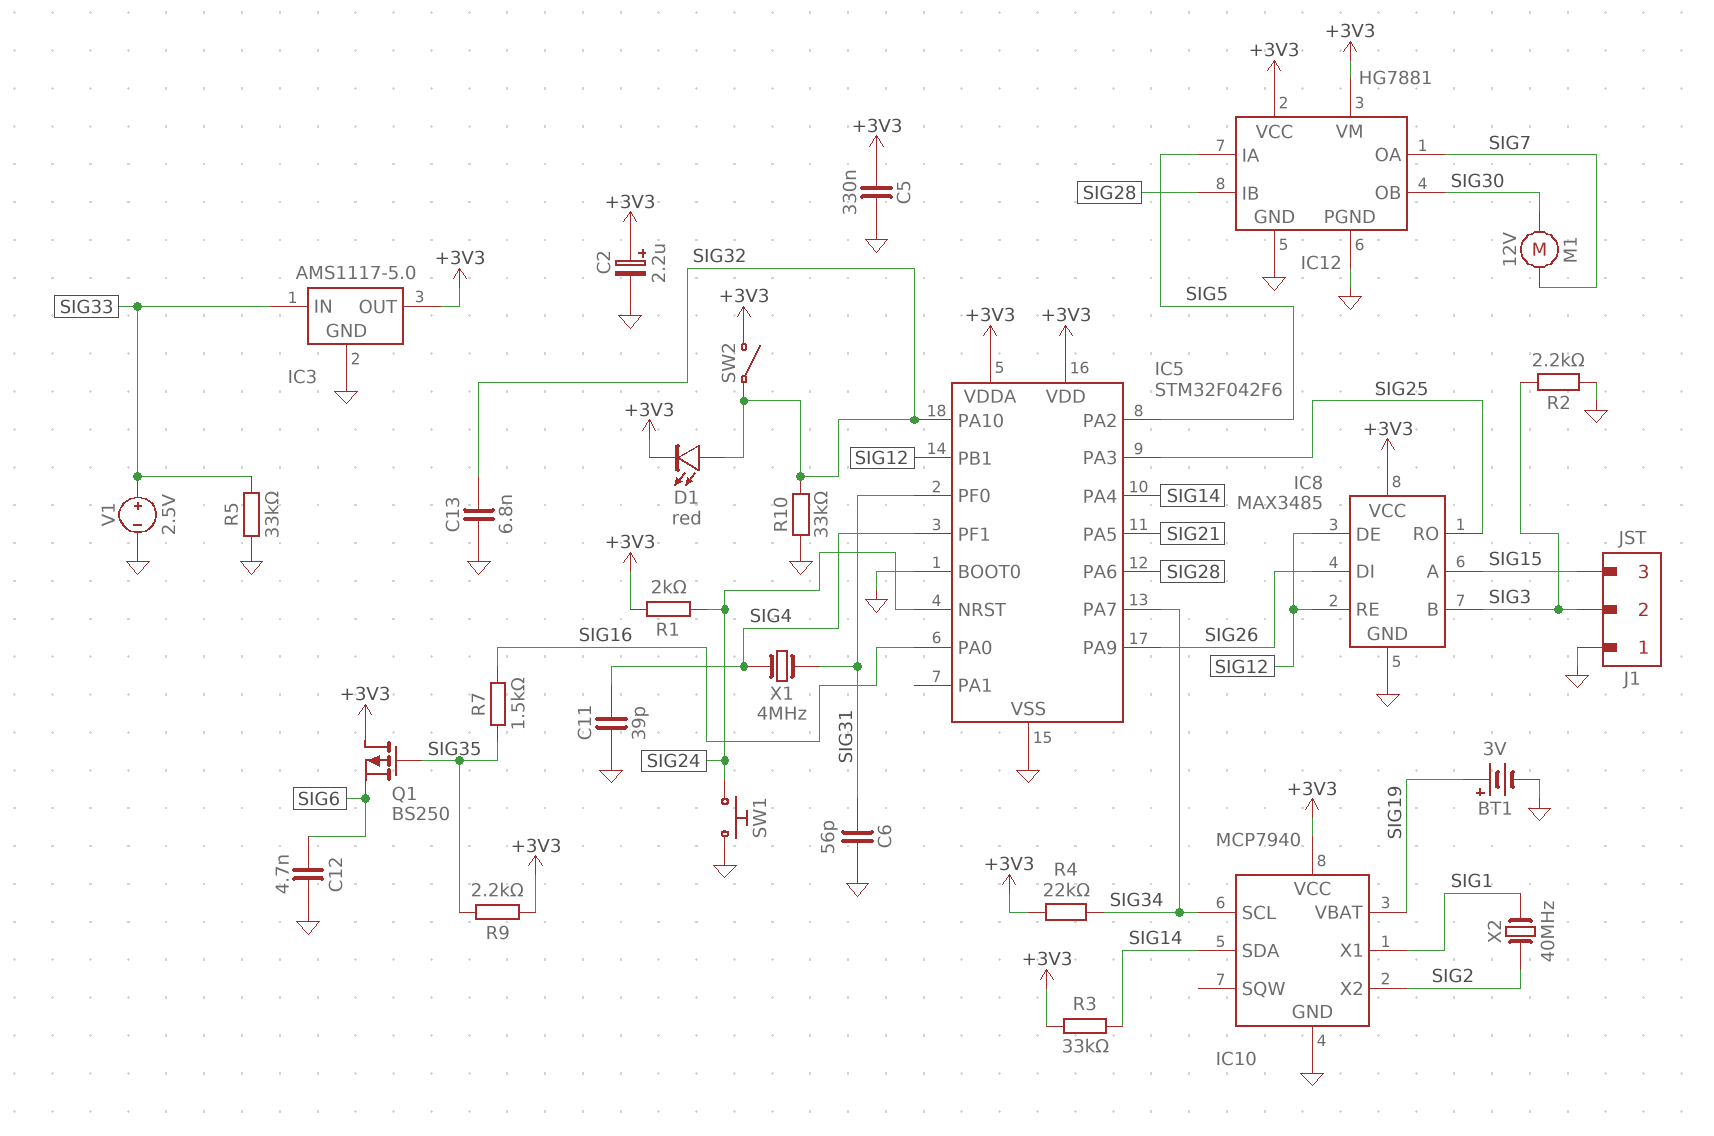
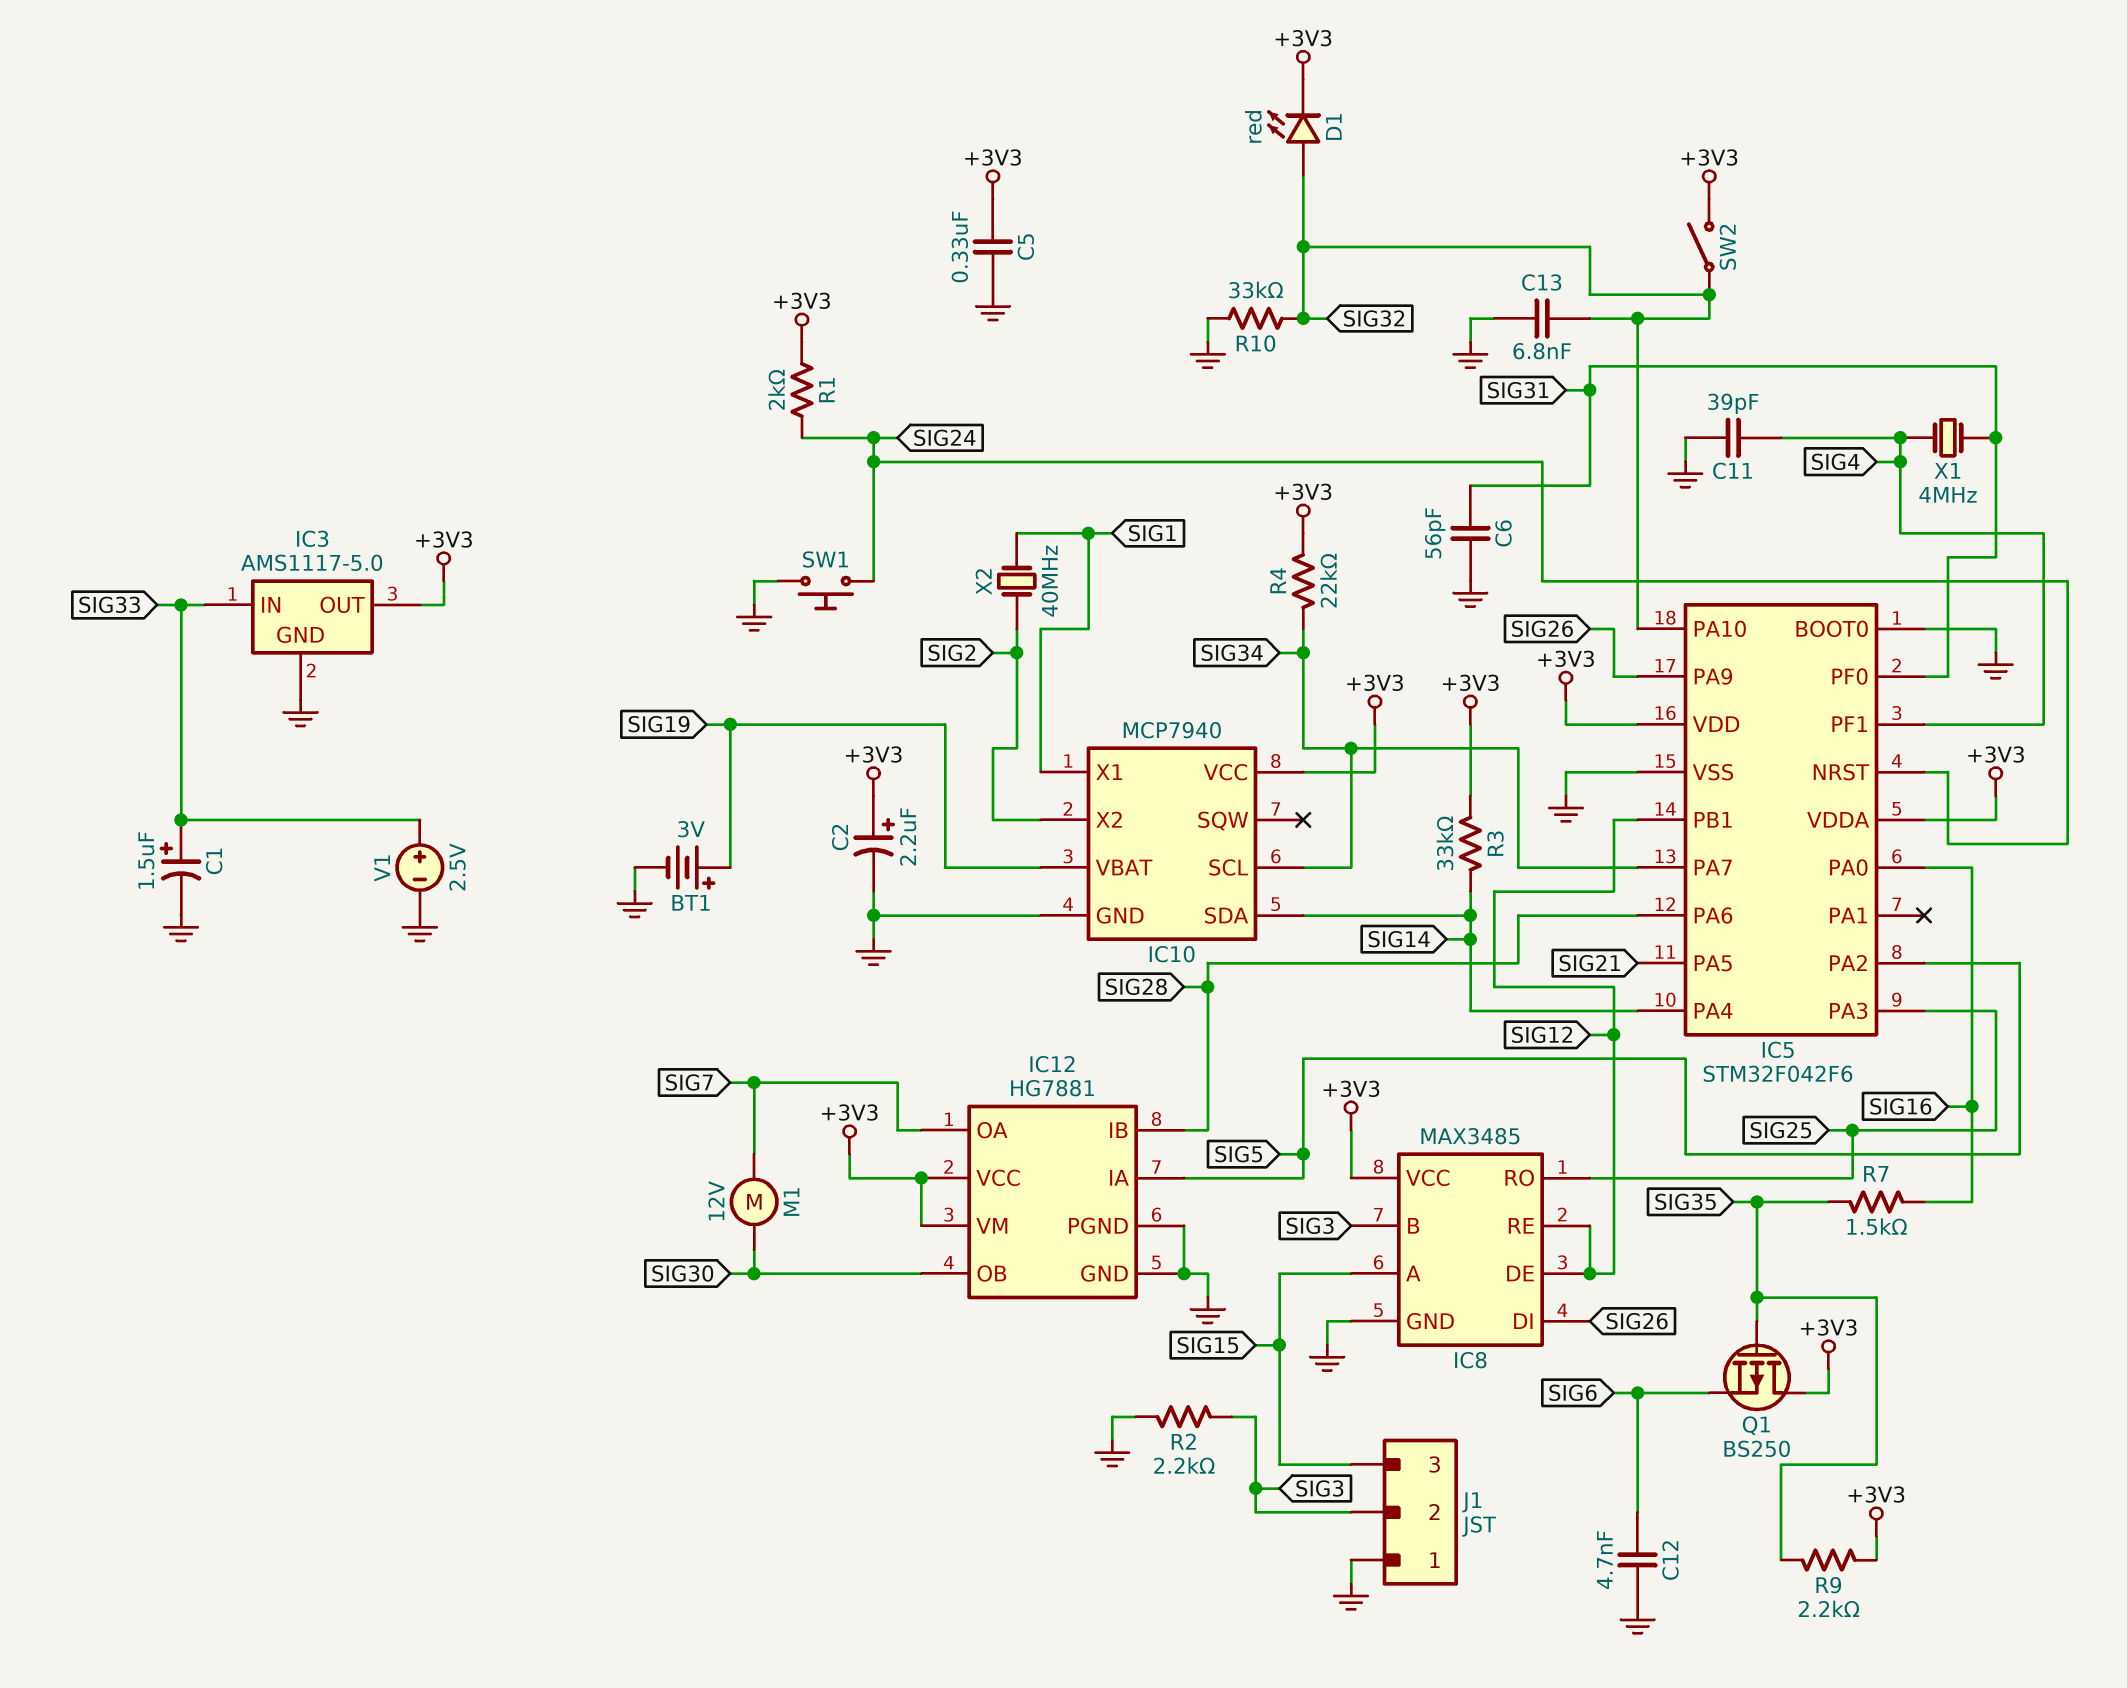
C1: none -> 1.5uF (plus SIG33, minus GND)
R5: 33k (GND, SIG33) -> none

